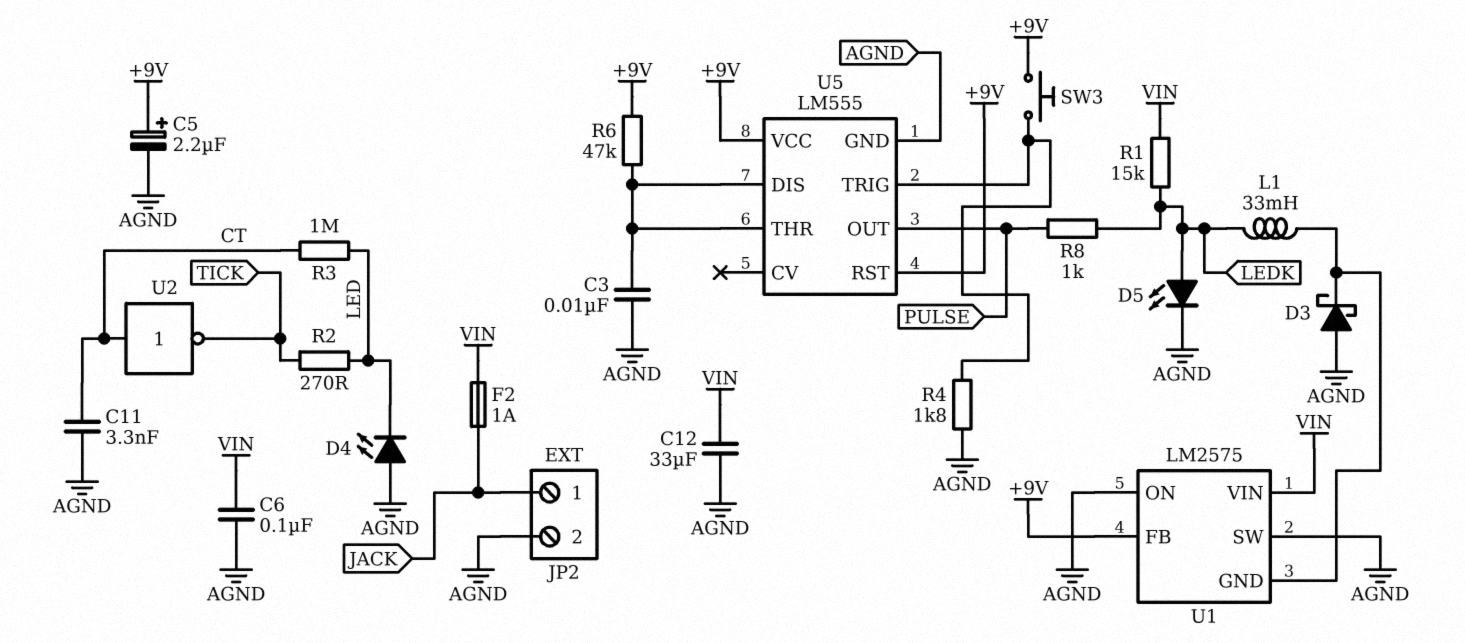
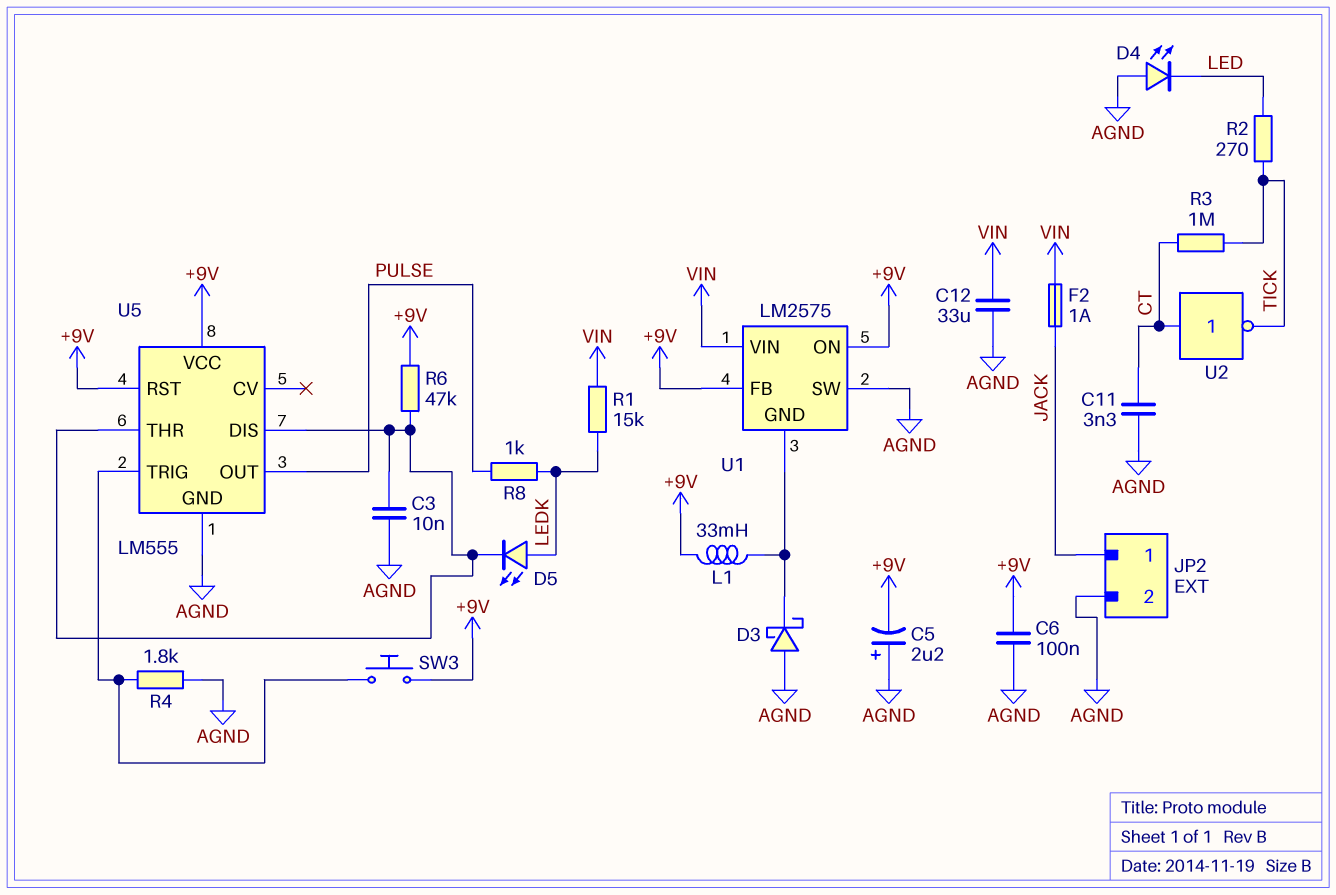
C5: 2.2uF (plus +9V, minus AGND) -> 2.2uF (plus AGND, minus +9V)
C6: 100nF (AGND, VIN) -> 100nF (+9V, AGND)
D5: LED (A LEDK, K AGND) -> LED (A LEDK, K U5/DIS)
L1: 33mH (LEDK, U1/GND) -> 33mH (+9V, U1/GND)
R3: 1M (CT, LED) -> 1M (CT, TICK)
U1 pin ON: AGND -> +9V

